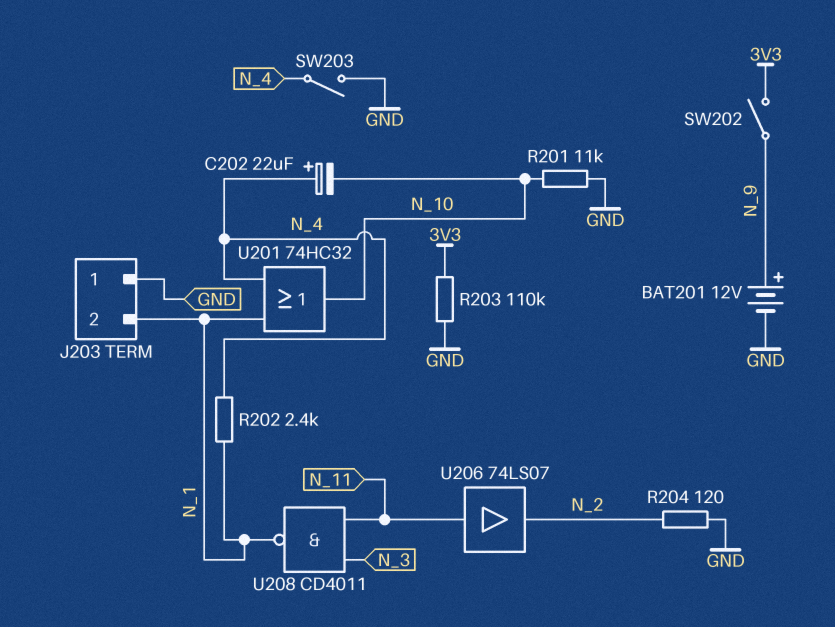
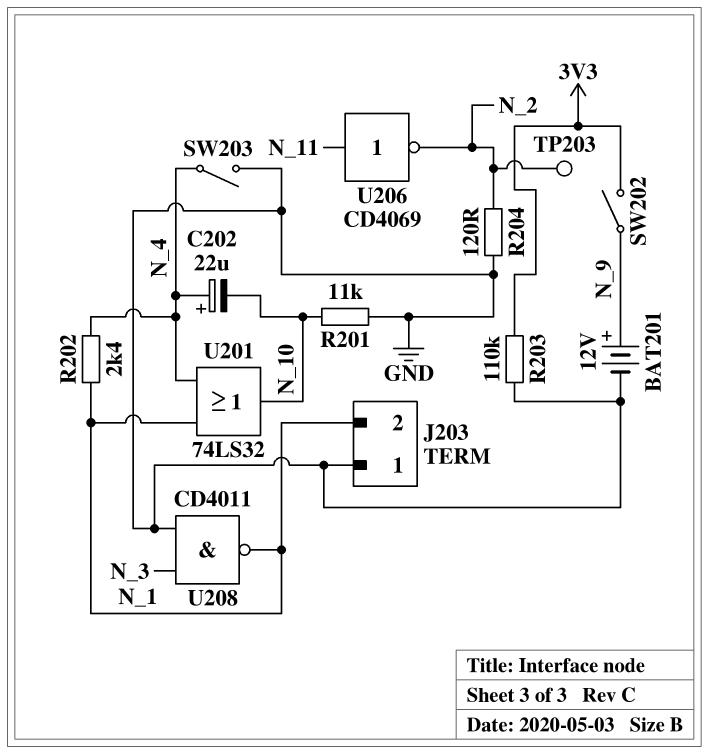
TP203: none -> test point (N_2)
U201: OR 74HC32 (in N_1, in N_4, out N_10) -> OR 74LS32 (in N_1, in N_4, out N_10)
U206: buffer 74LS07 (in N_11, out N_2) -> NOT CD4069 (in N_11, out N_2)
U208: NAND CD4011 (in N_3, in N_11, out N_1) -> NAND CD4011 (in GND, in N_3, out N_1)

